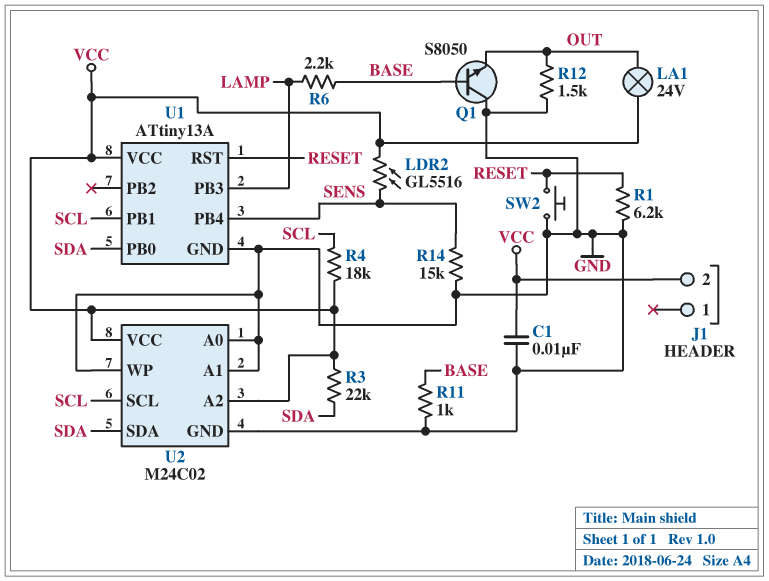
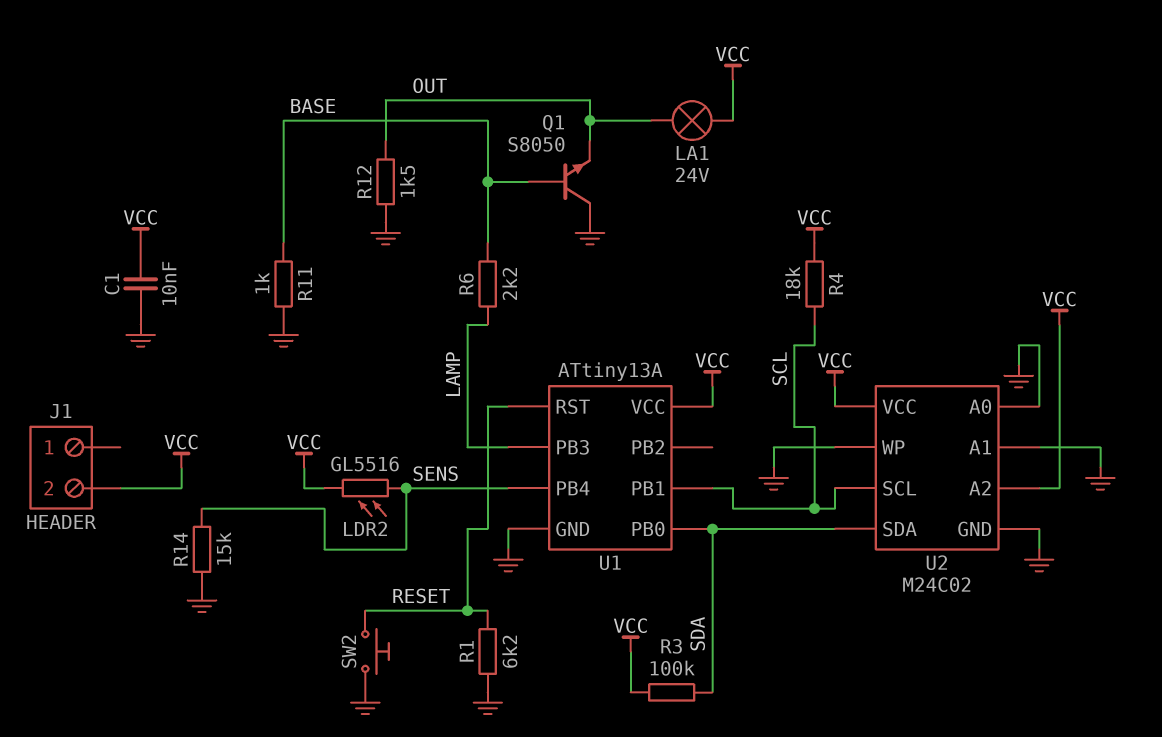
R3: 22k (SDA, VCC) -> 100k (SDA, VCC)

